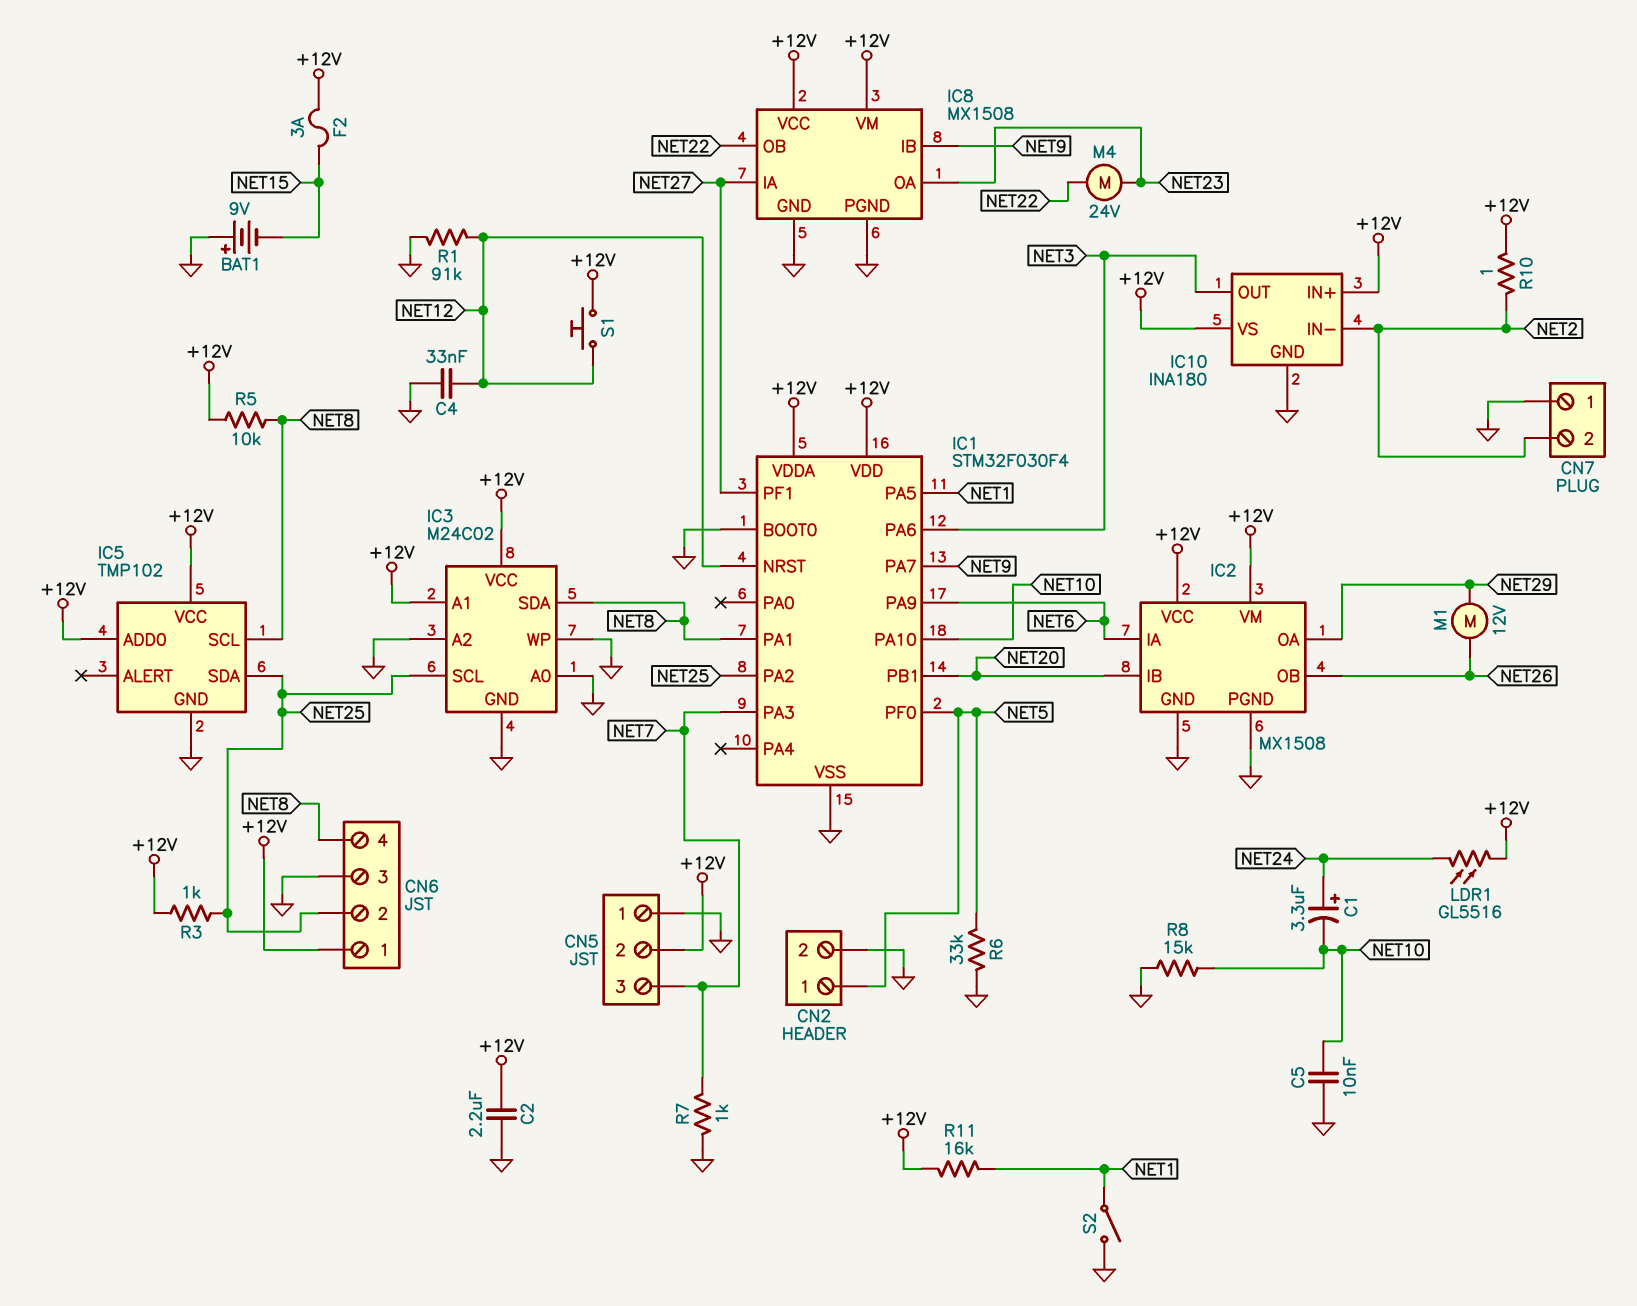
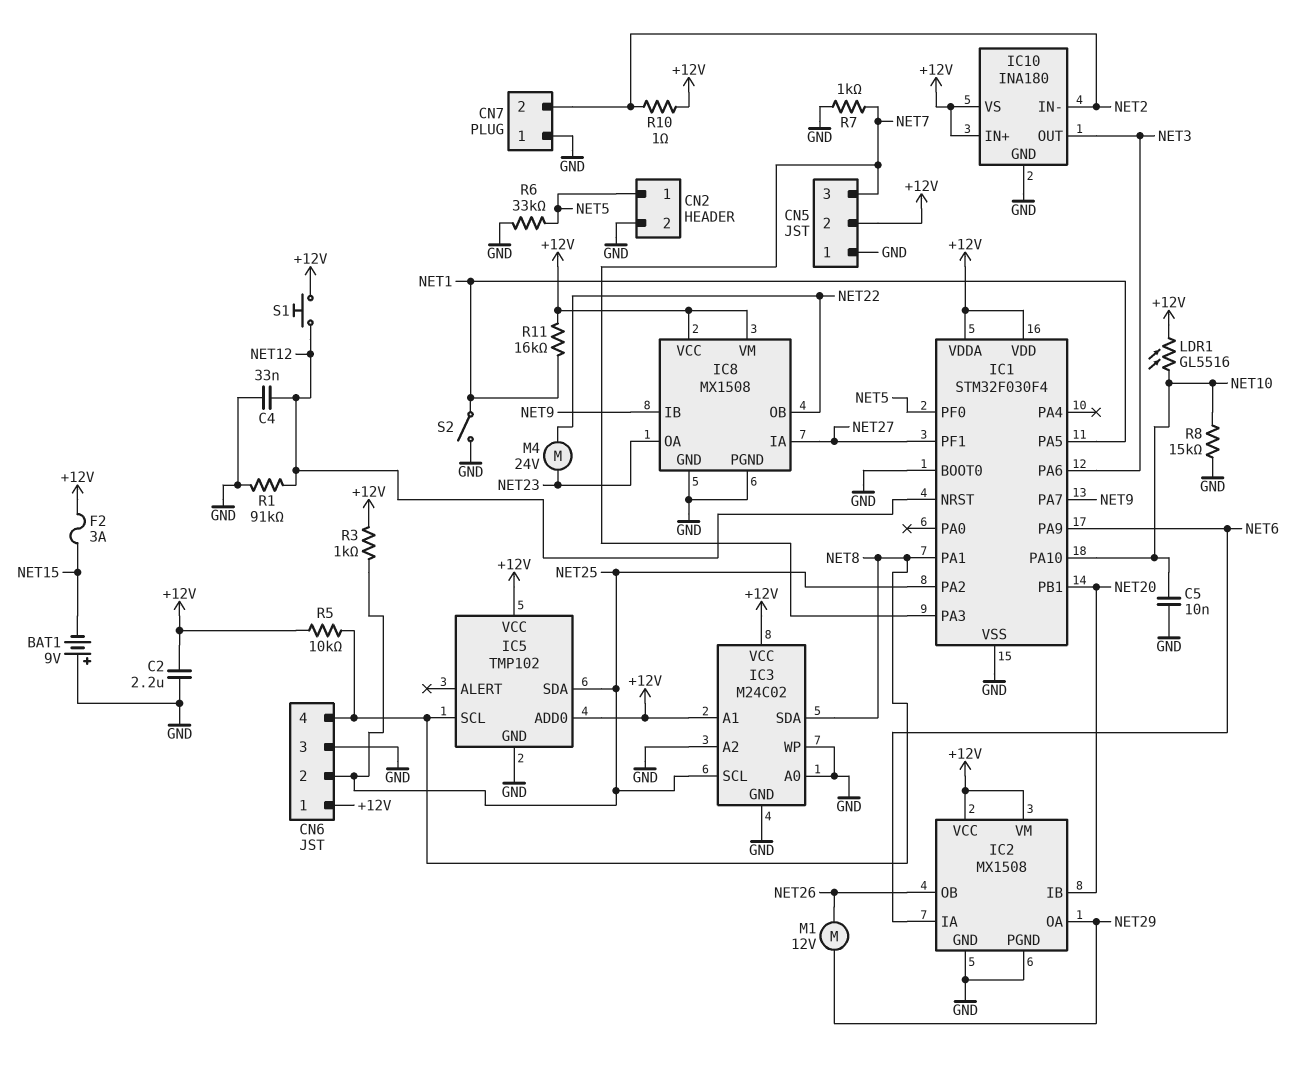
C1: 3.3uF (plus NET24, minus NET10) -> none
LDR1: GL5516 (+12V, NET24) -> GL5516 (+12V, NET10)

